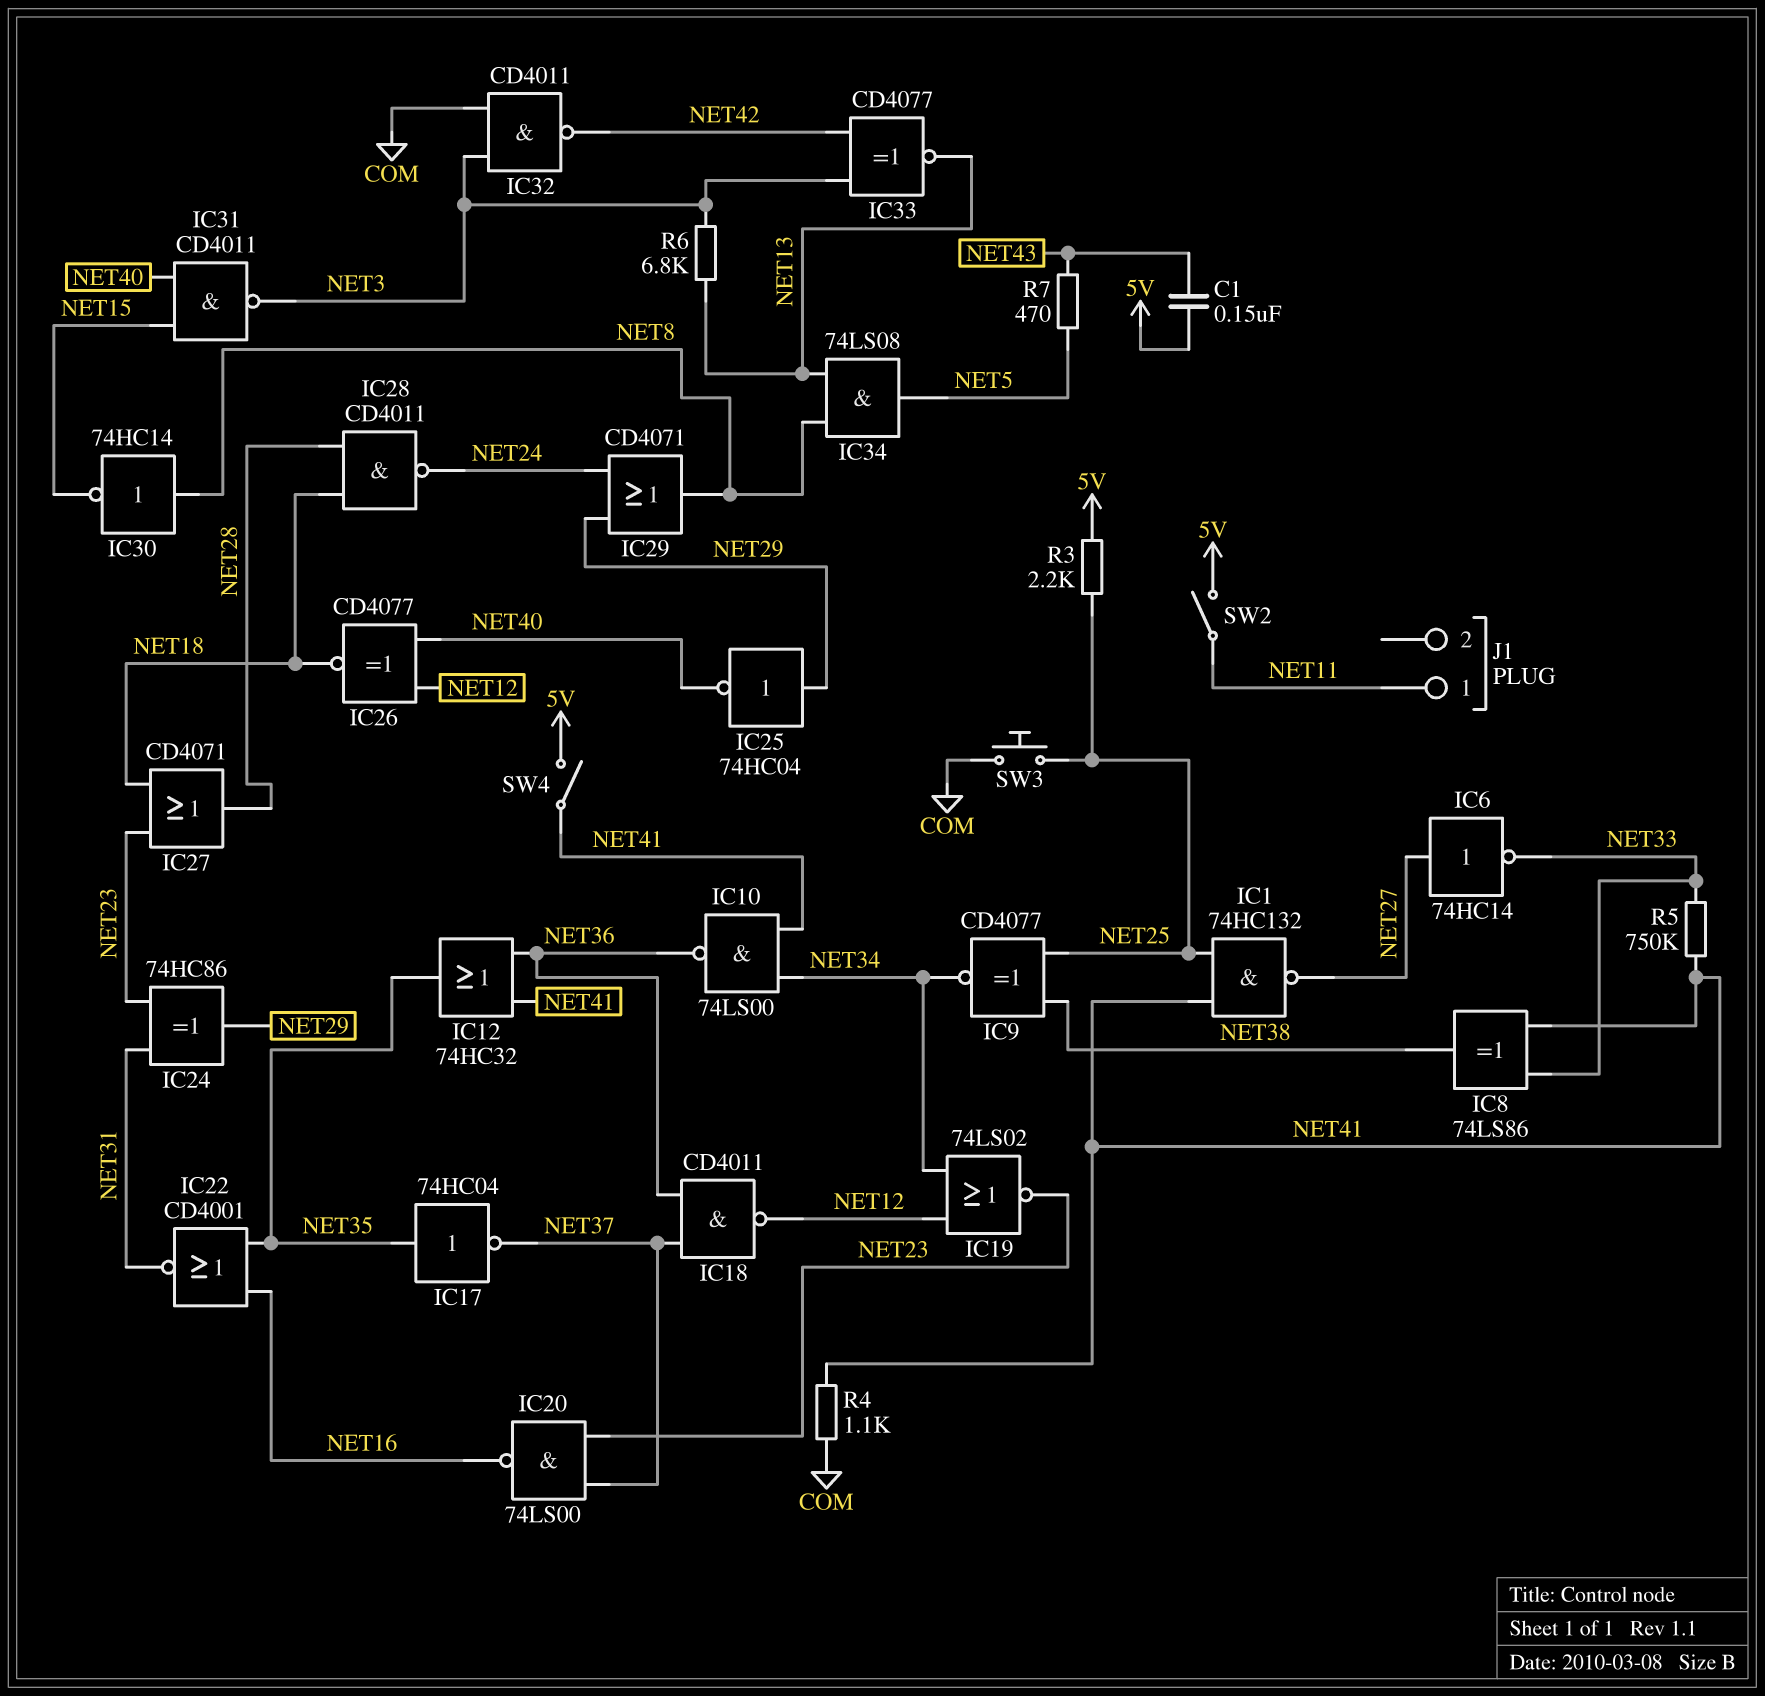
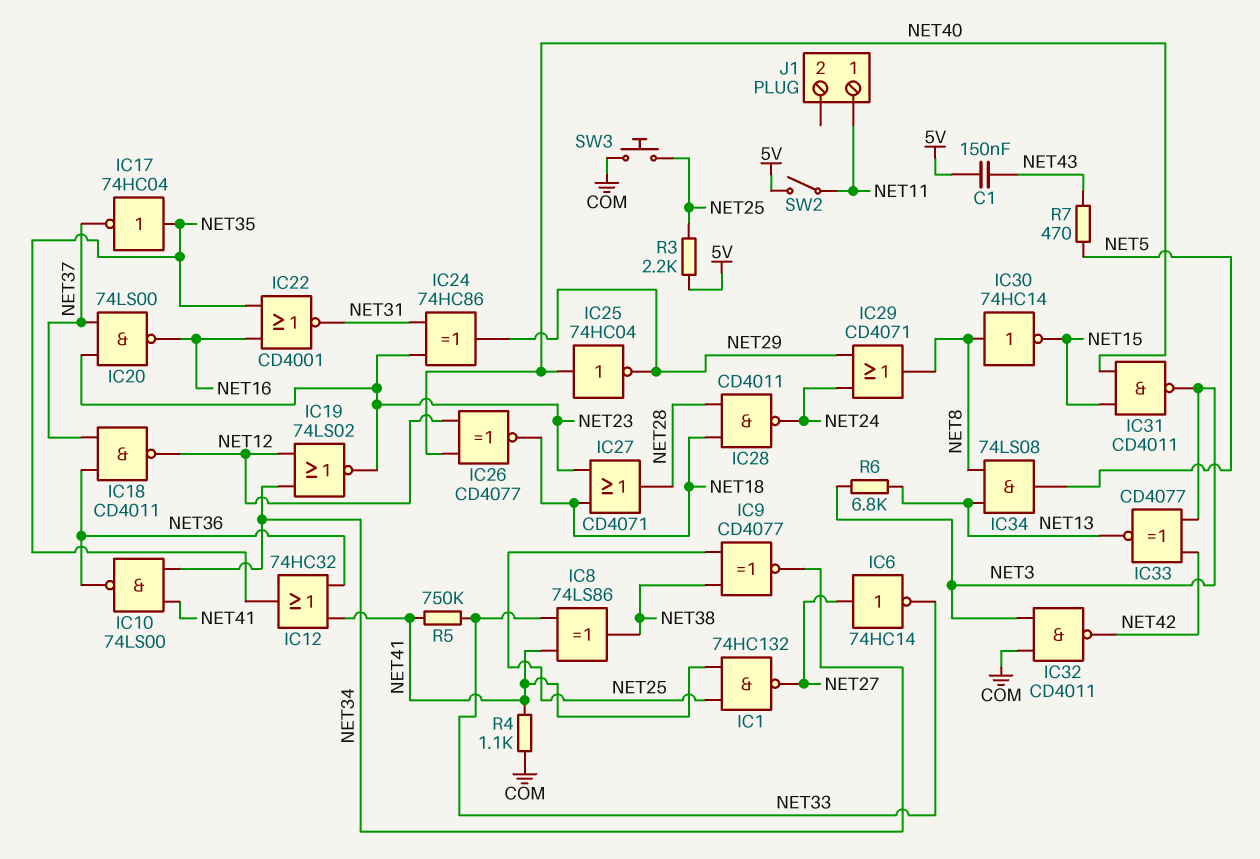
IC25: NOT 74HC04 (in NET29, out NET40) -> NOT 74HC04 (in NET40, out NET29)
SW4: switch (5V, NET41) -> none

